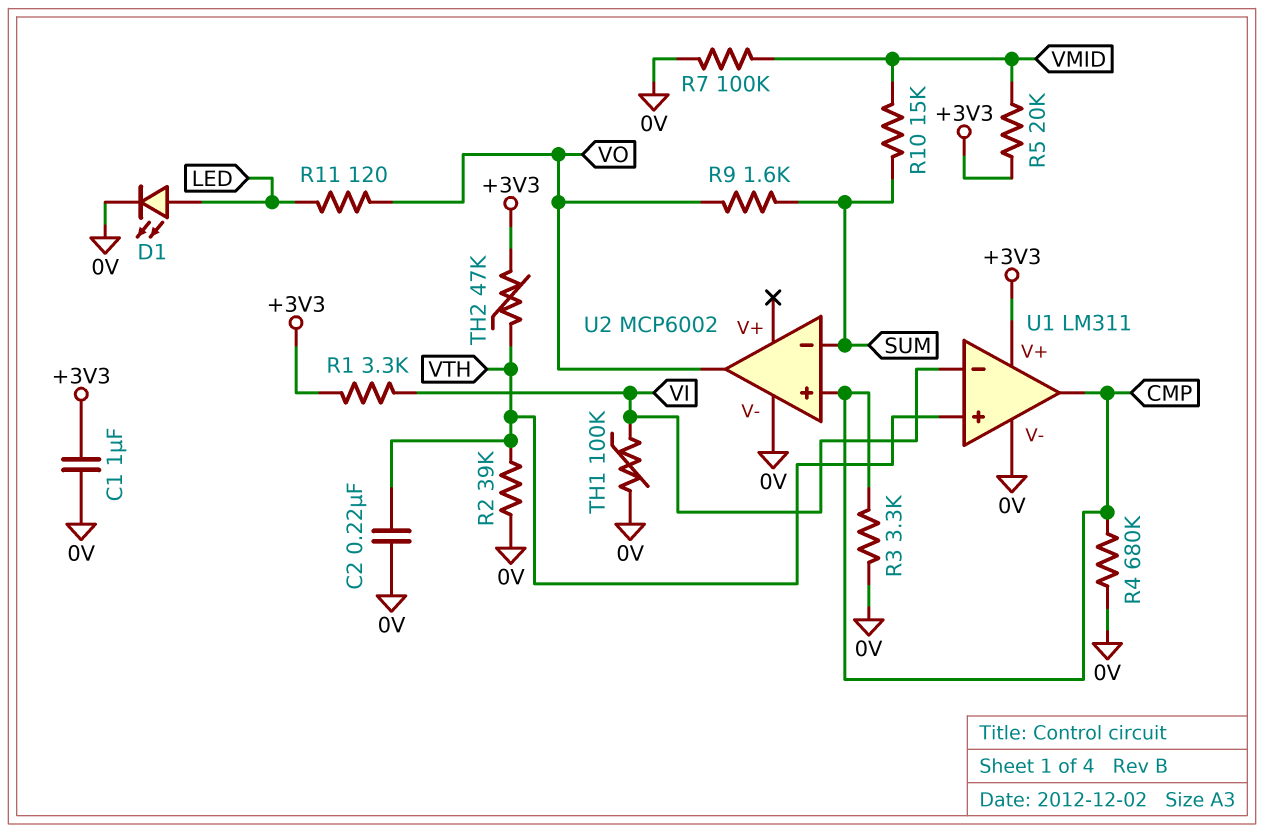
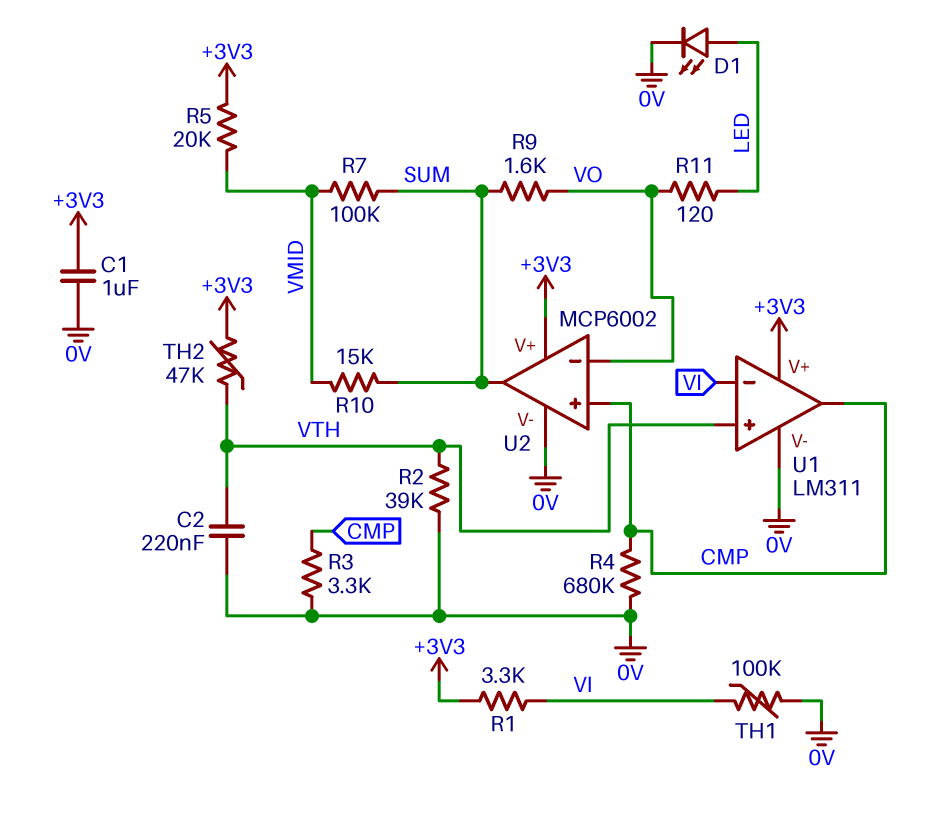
R7: 100k (0V, VMID) -> 100k (SUM, VMID)
U2 pin V+: none -> +3V3
U2 pin in-: SUM -> VO
U2 pin out: VO -> SUM

